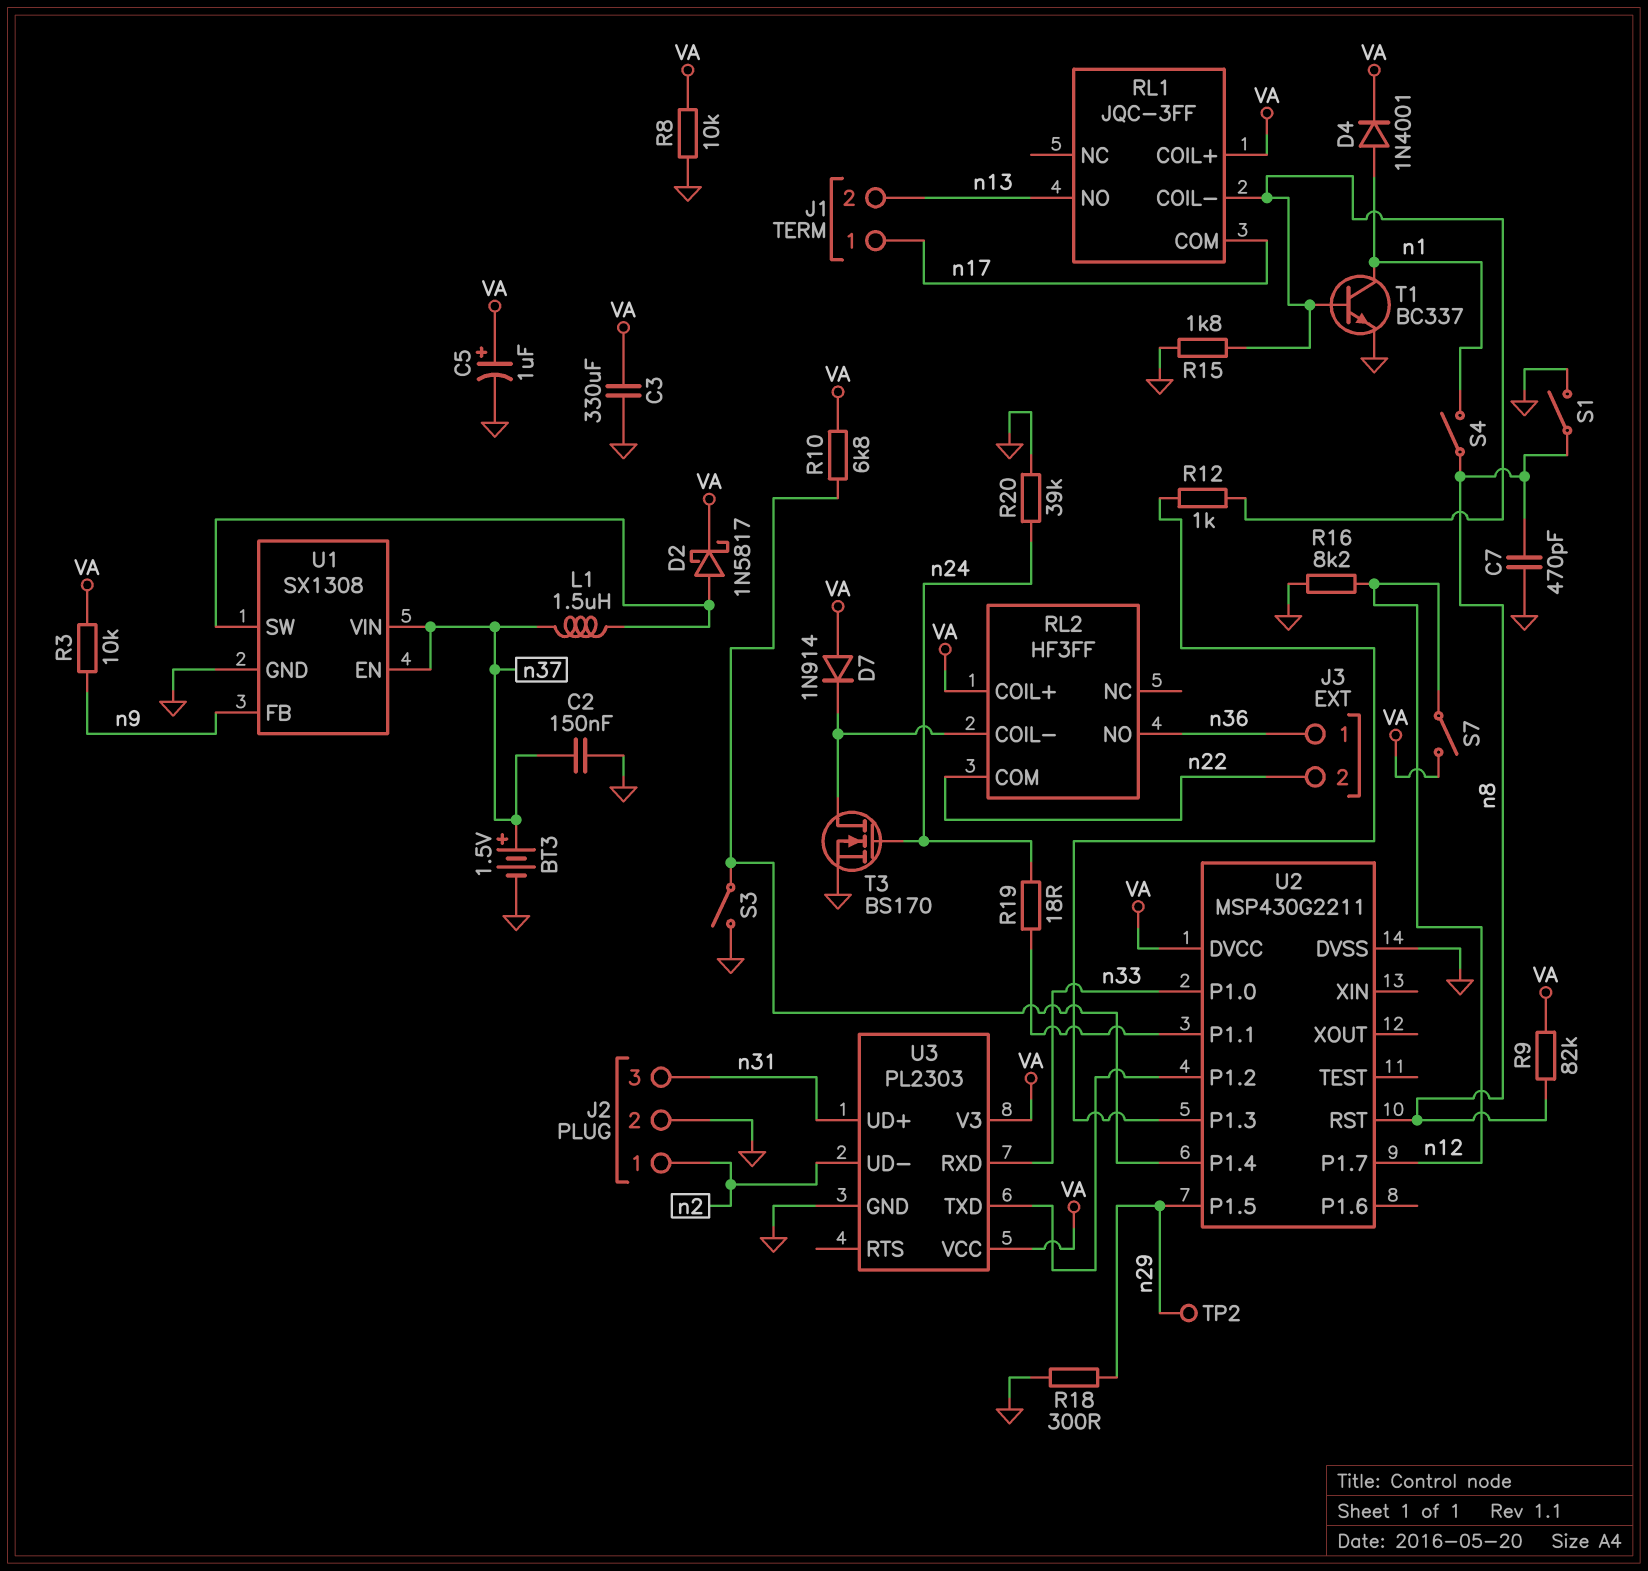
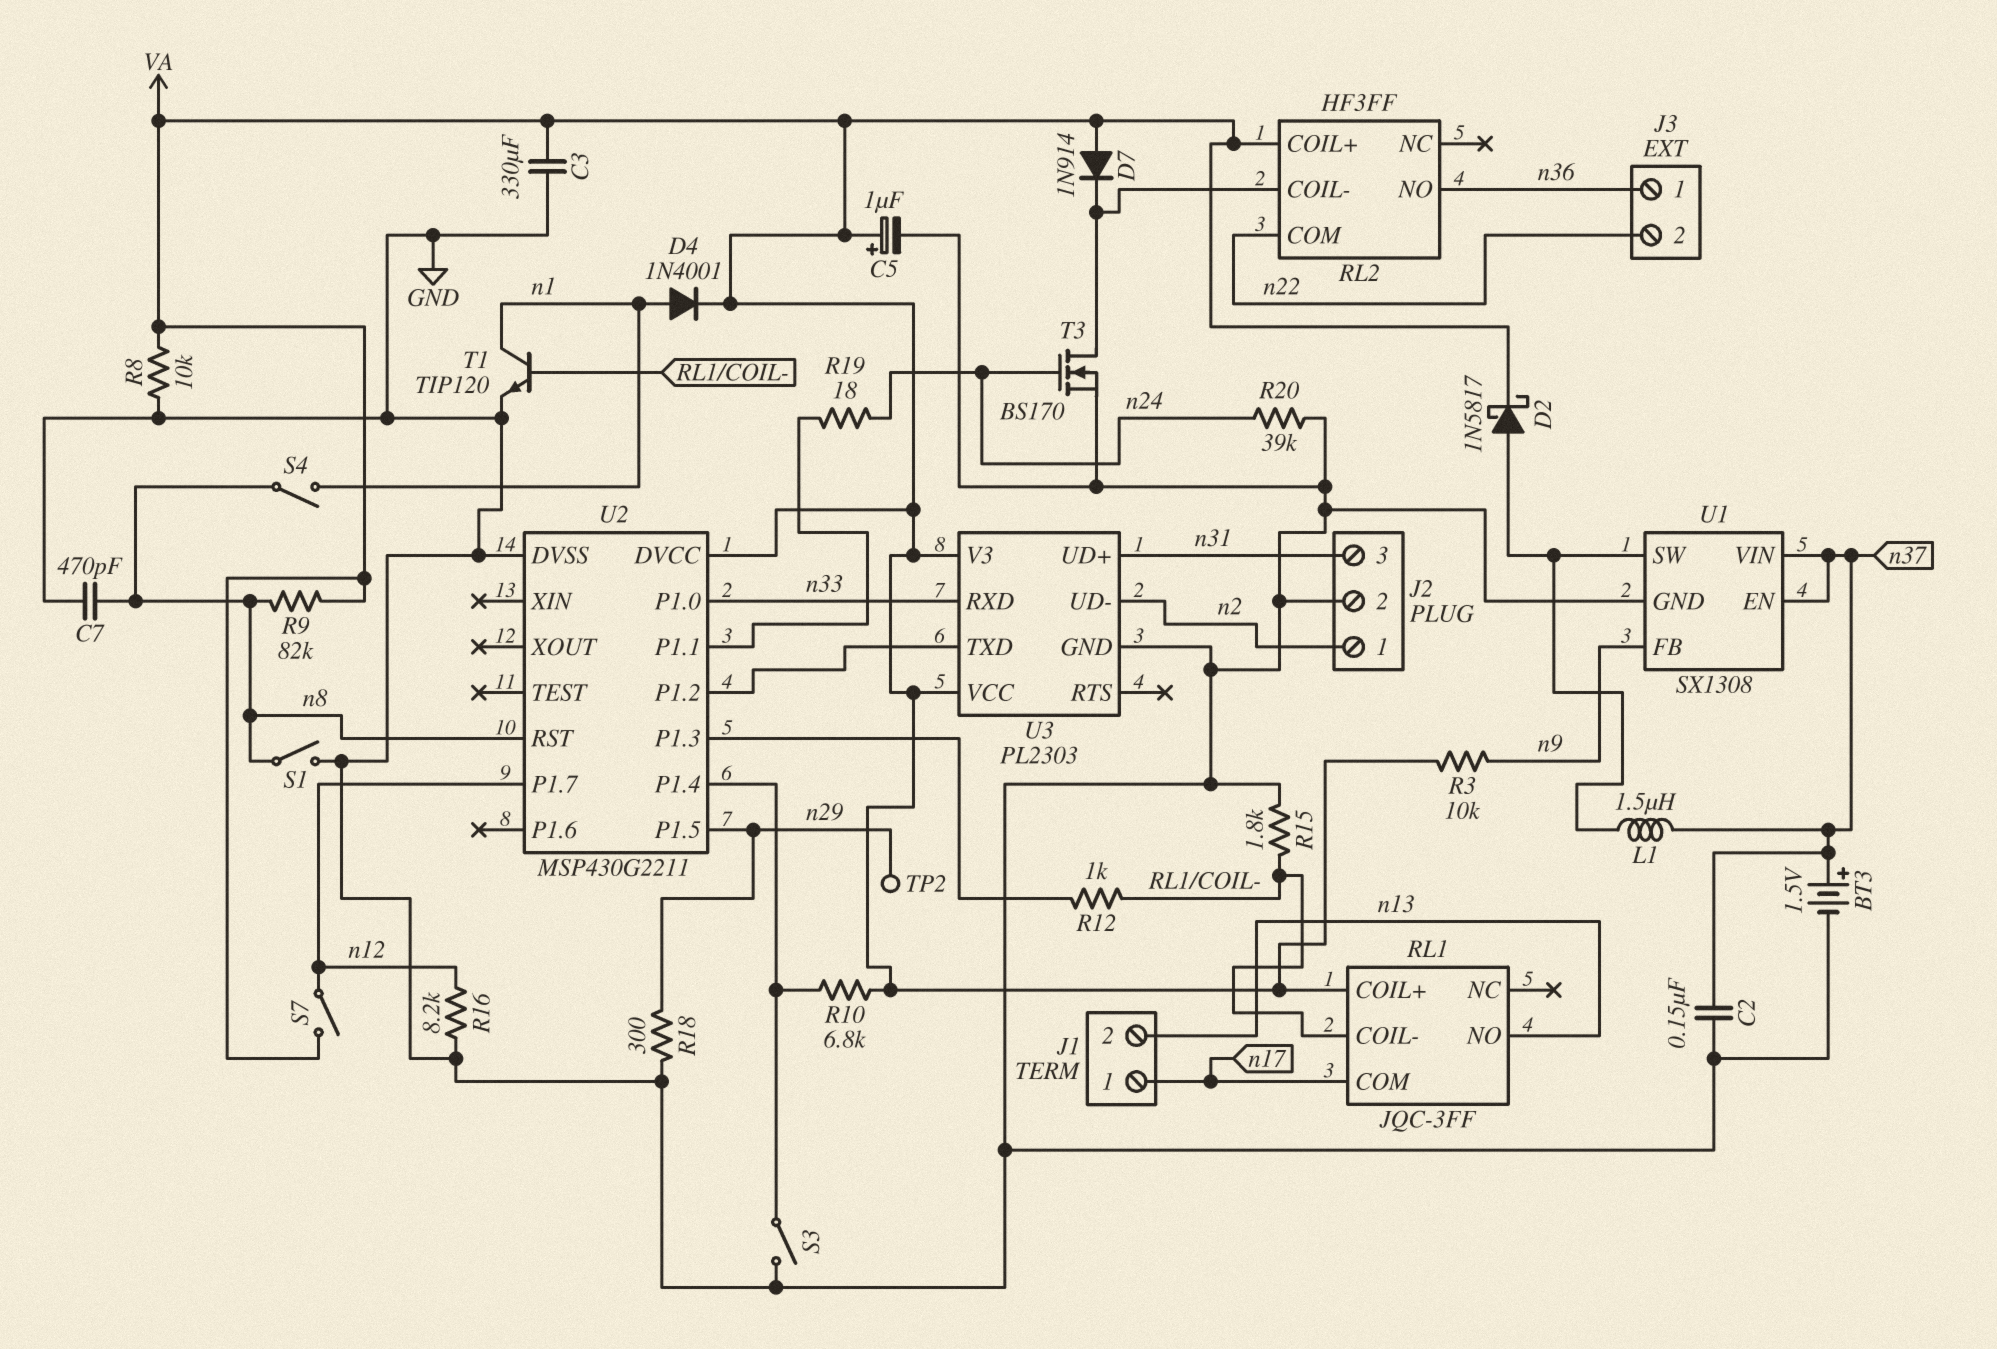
T1: NPN BC337 (B RL1/COIL-, C n1, E GND) -> NPN TIP120 (B RL1/COIL-, C n1, E GND)

